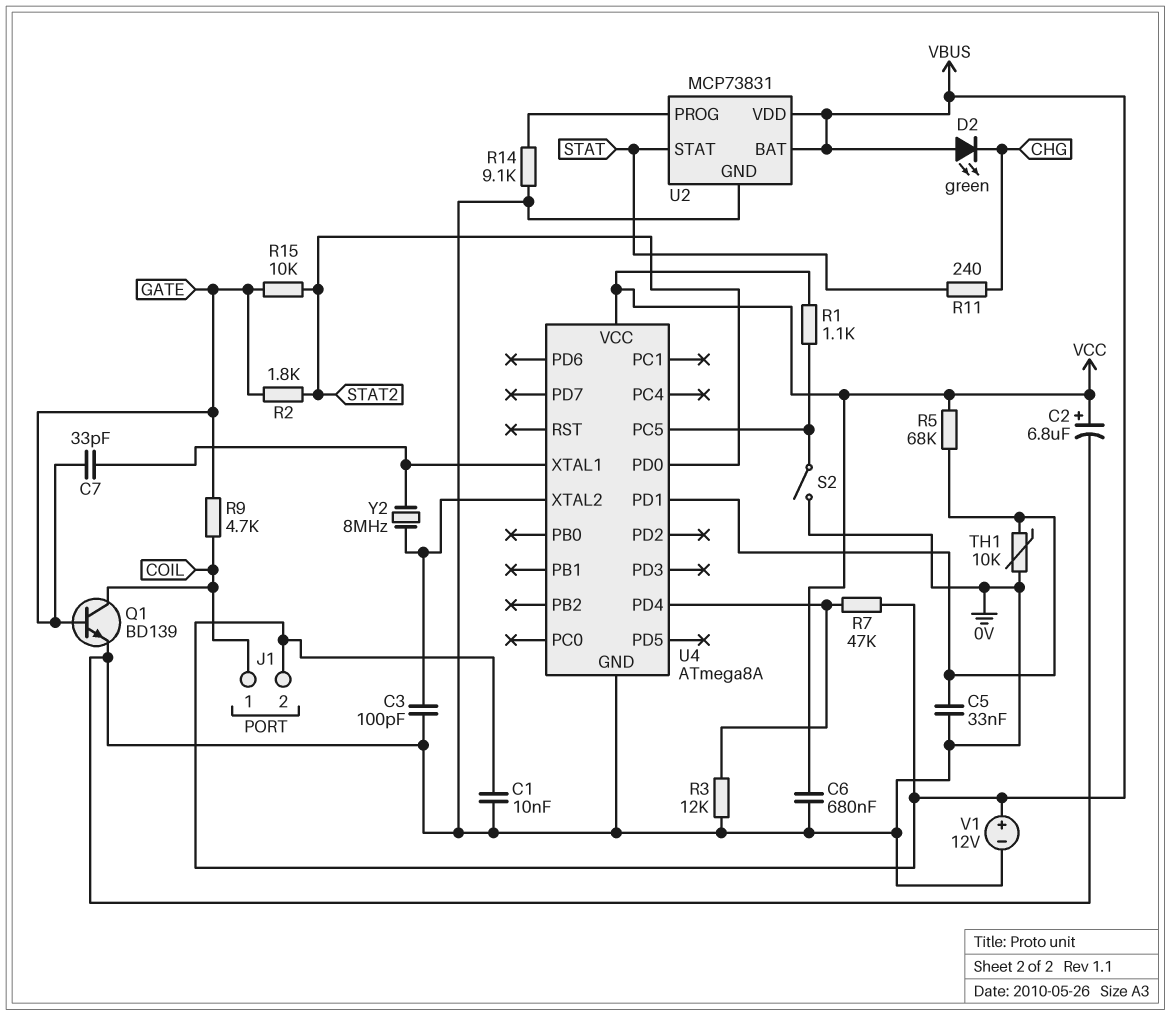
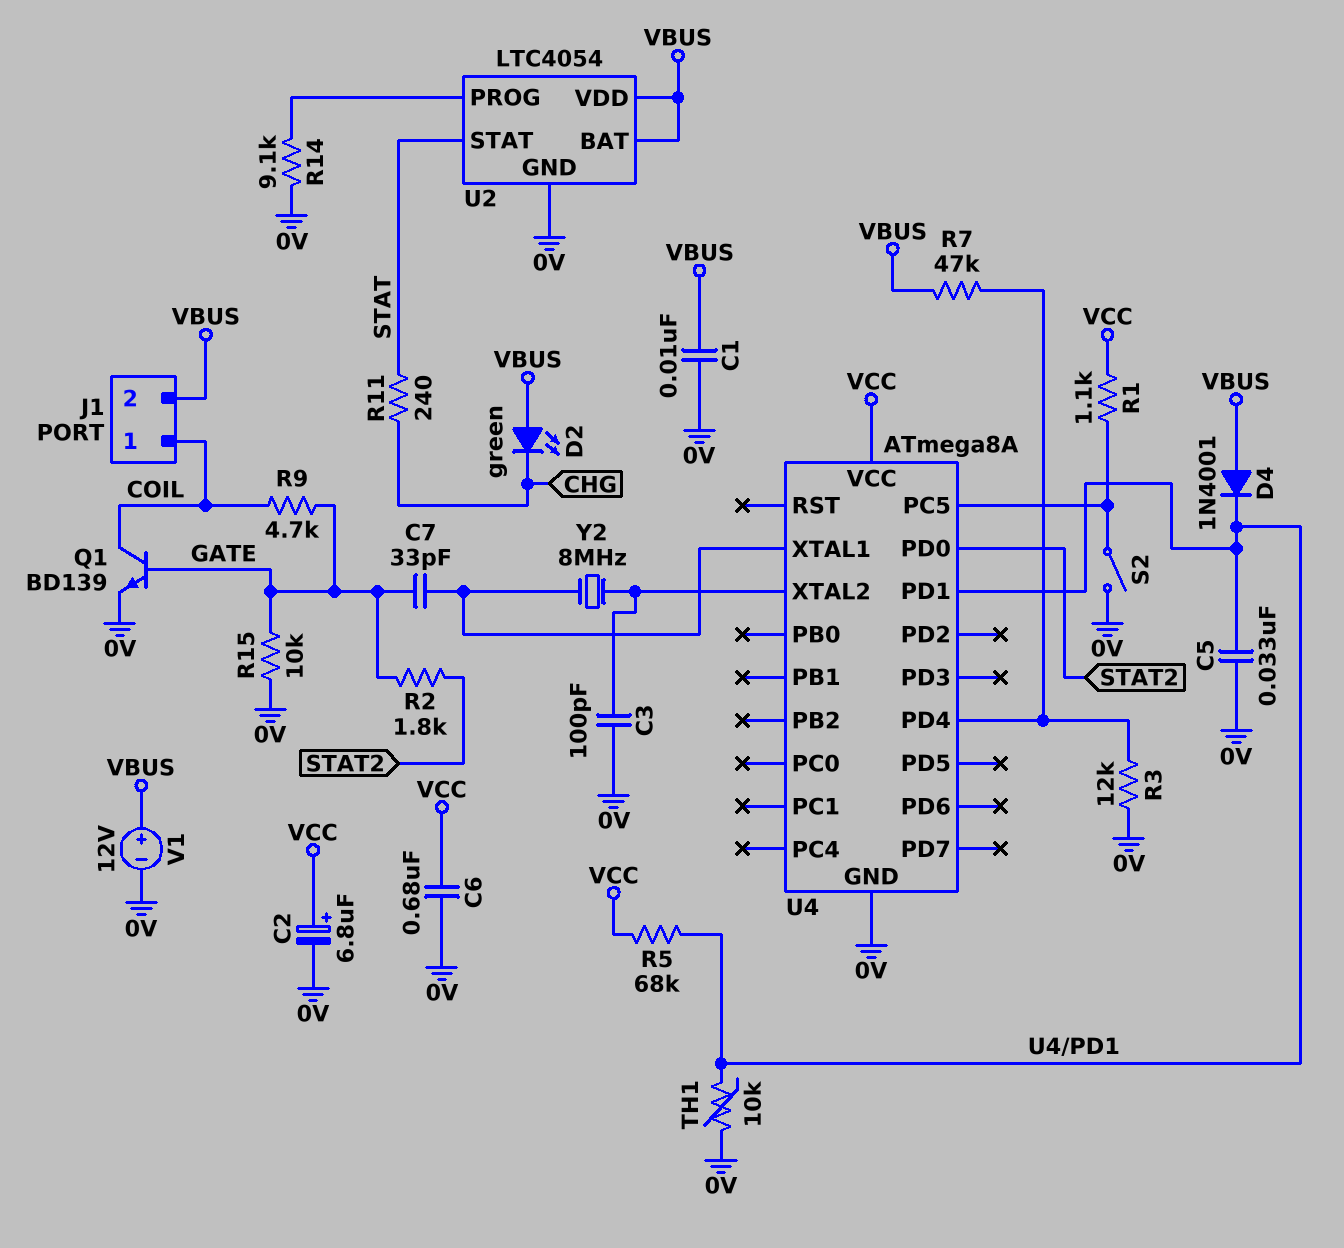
D4: none -> diode 1N4001 (A VBUS, K U4/PD1)
R15: 10k (GATE, STAT2) -> 10k (0V, GATE)
U2: MCP73831 -> LTC4054

